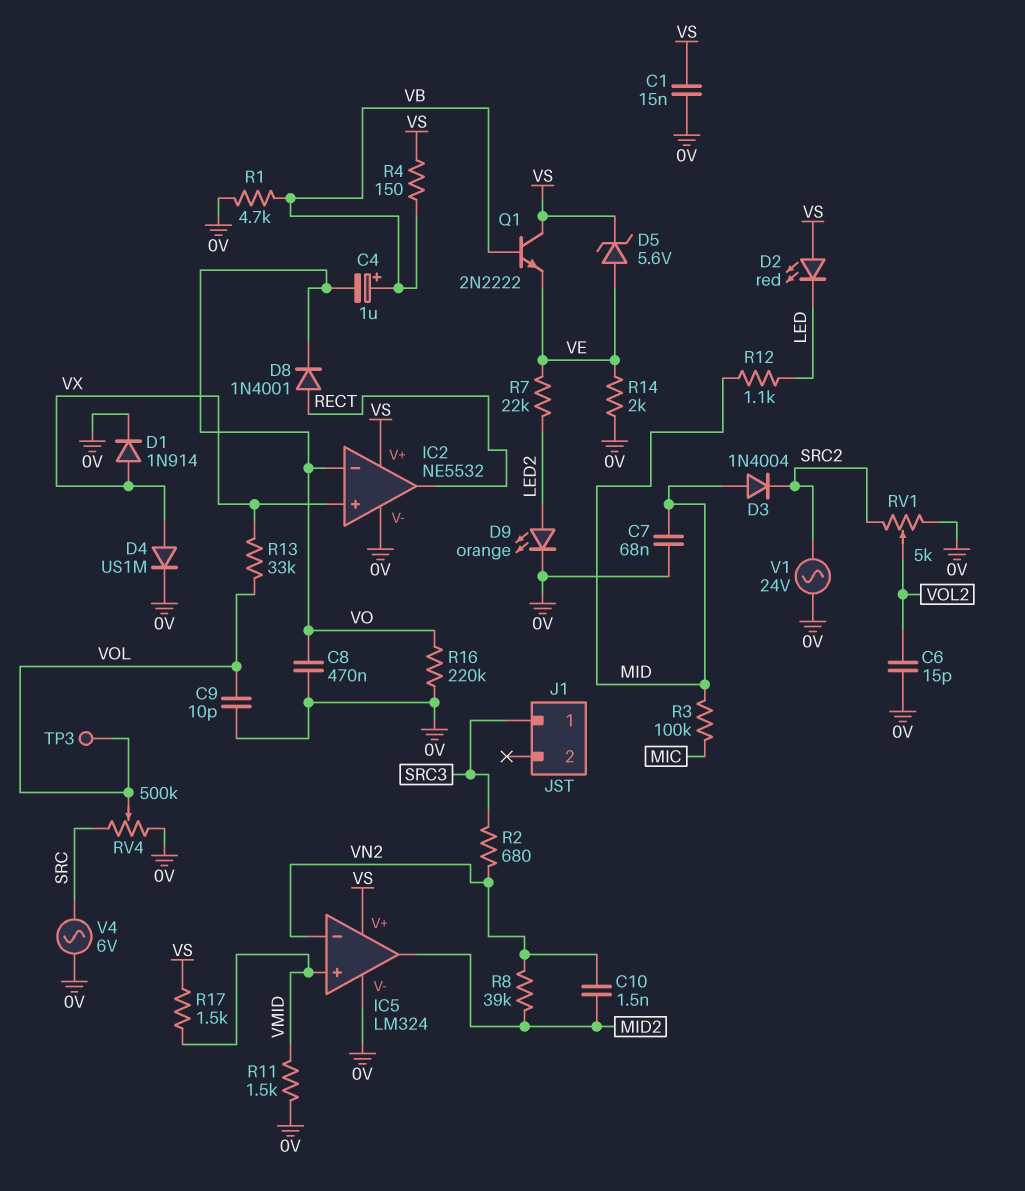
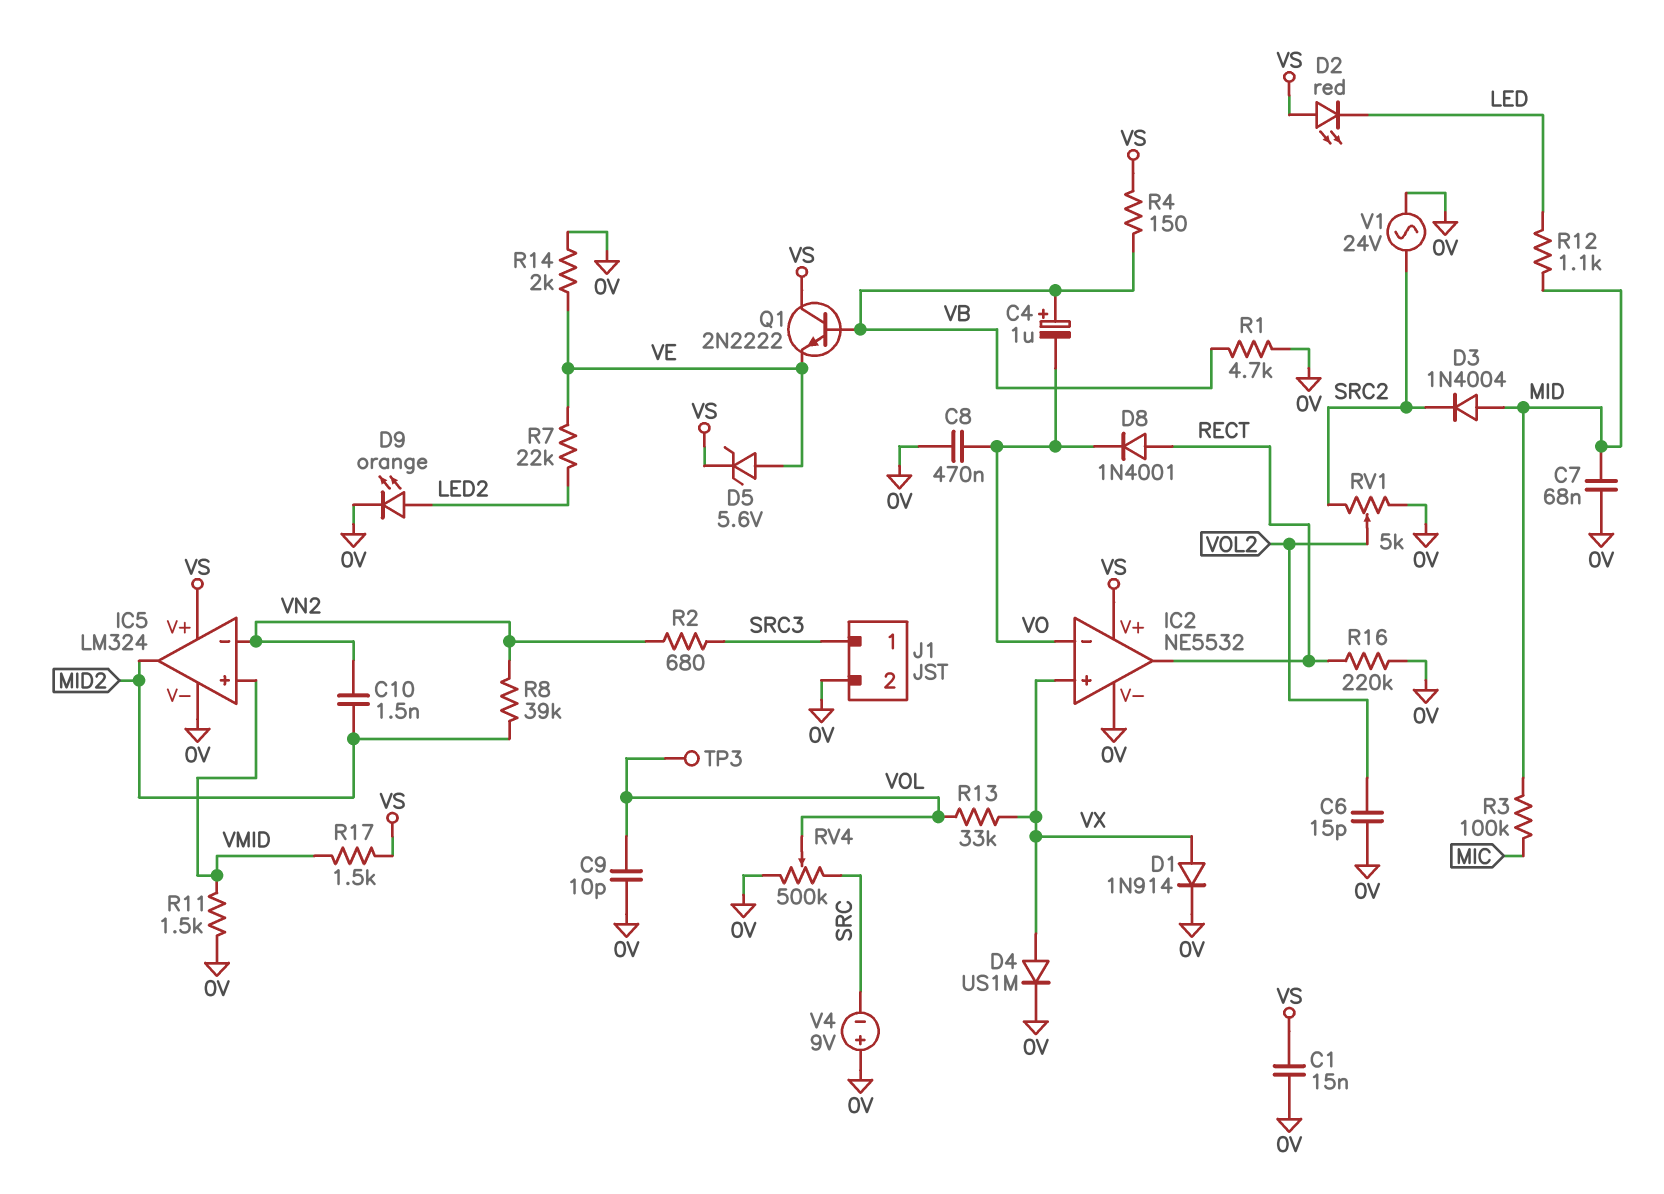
J1 pin 2: none -> 0V
R16: 220k (0V, VO) -> 220k (0V, RECT)
V4: AC 6V (0V, SRC) -> 9V (plus 0V, minus SRC)

